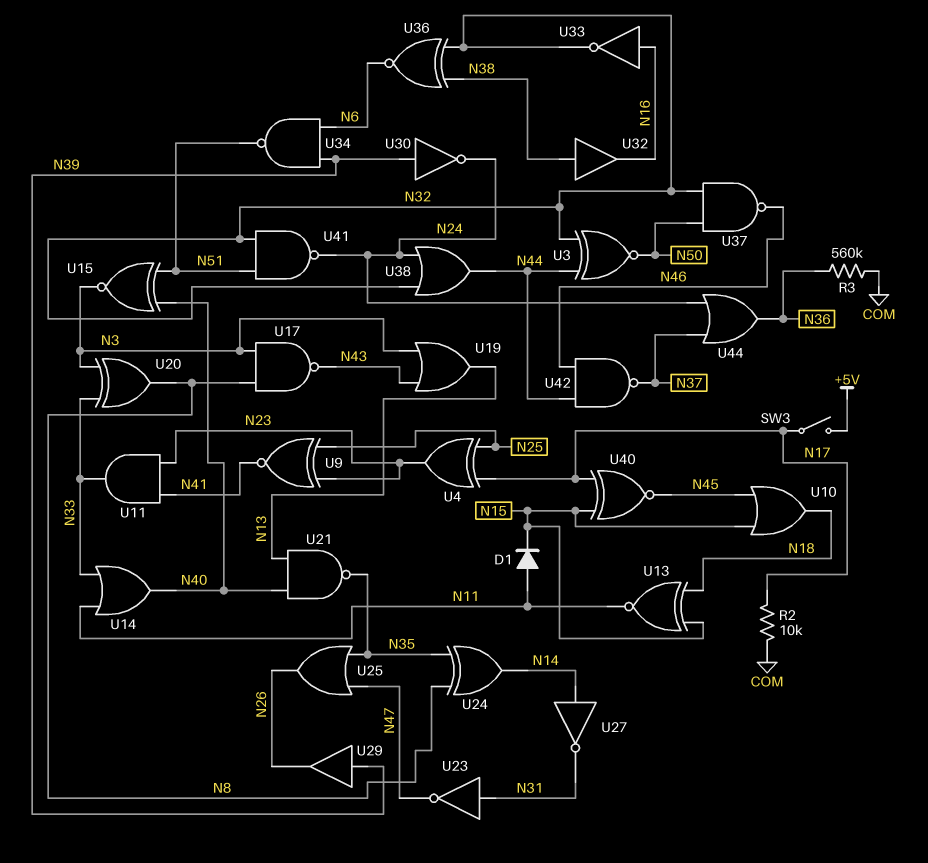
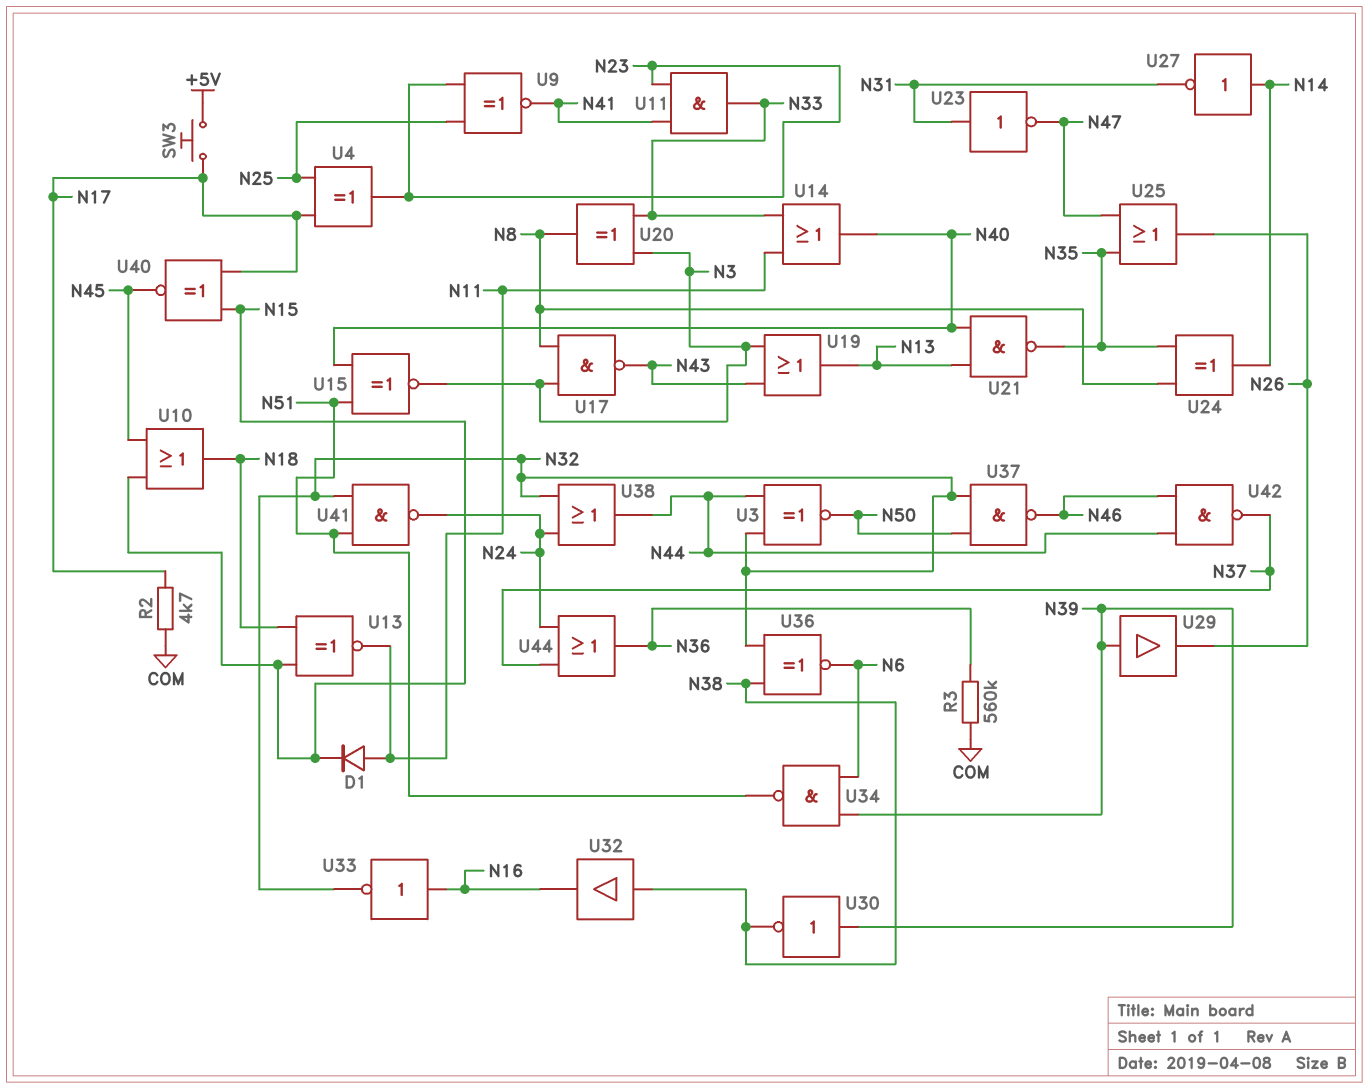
R2: 10k (COM, N17) -> 4.7k (COM, N17)
SW3: switch (+5V, N17) -> button (+5V, N17)
U30: NOT (in N39, out N24) -> NOT (in N39, out N38)

